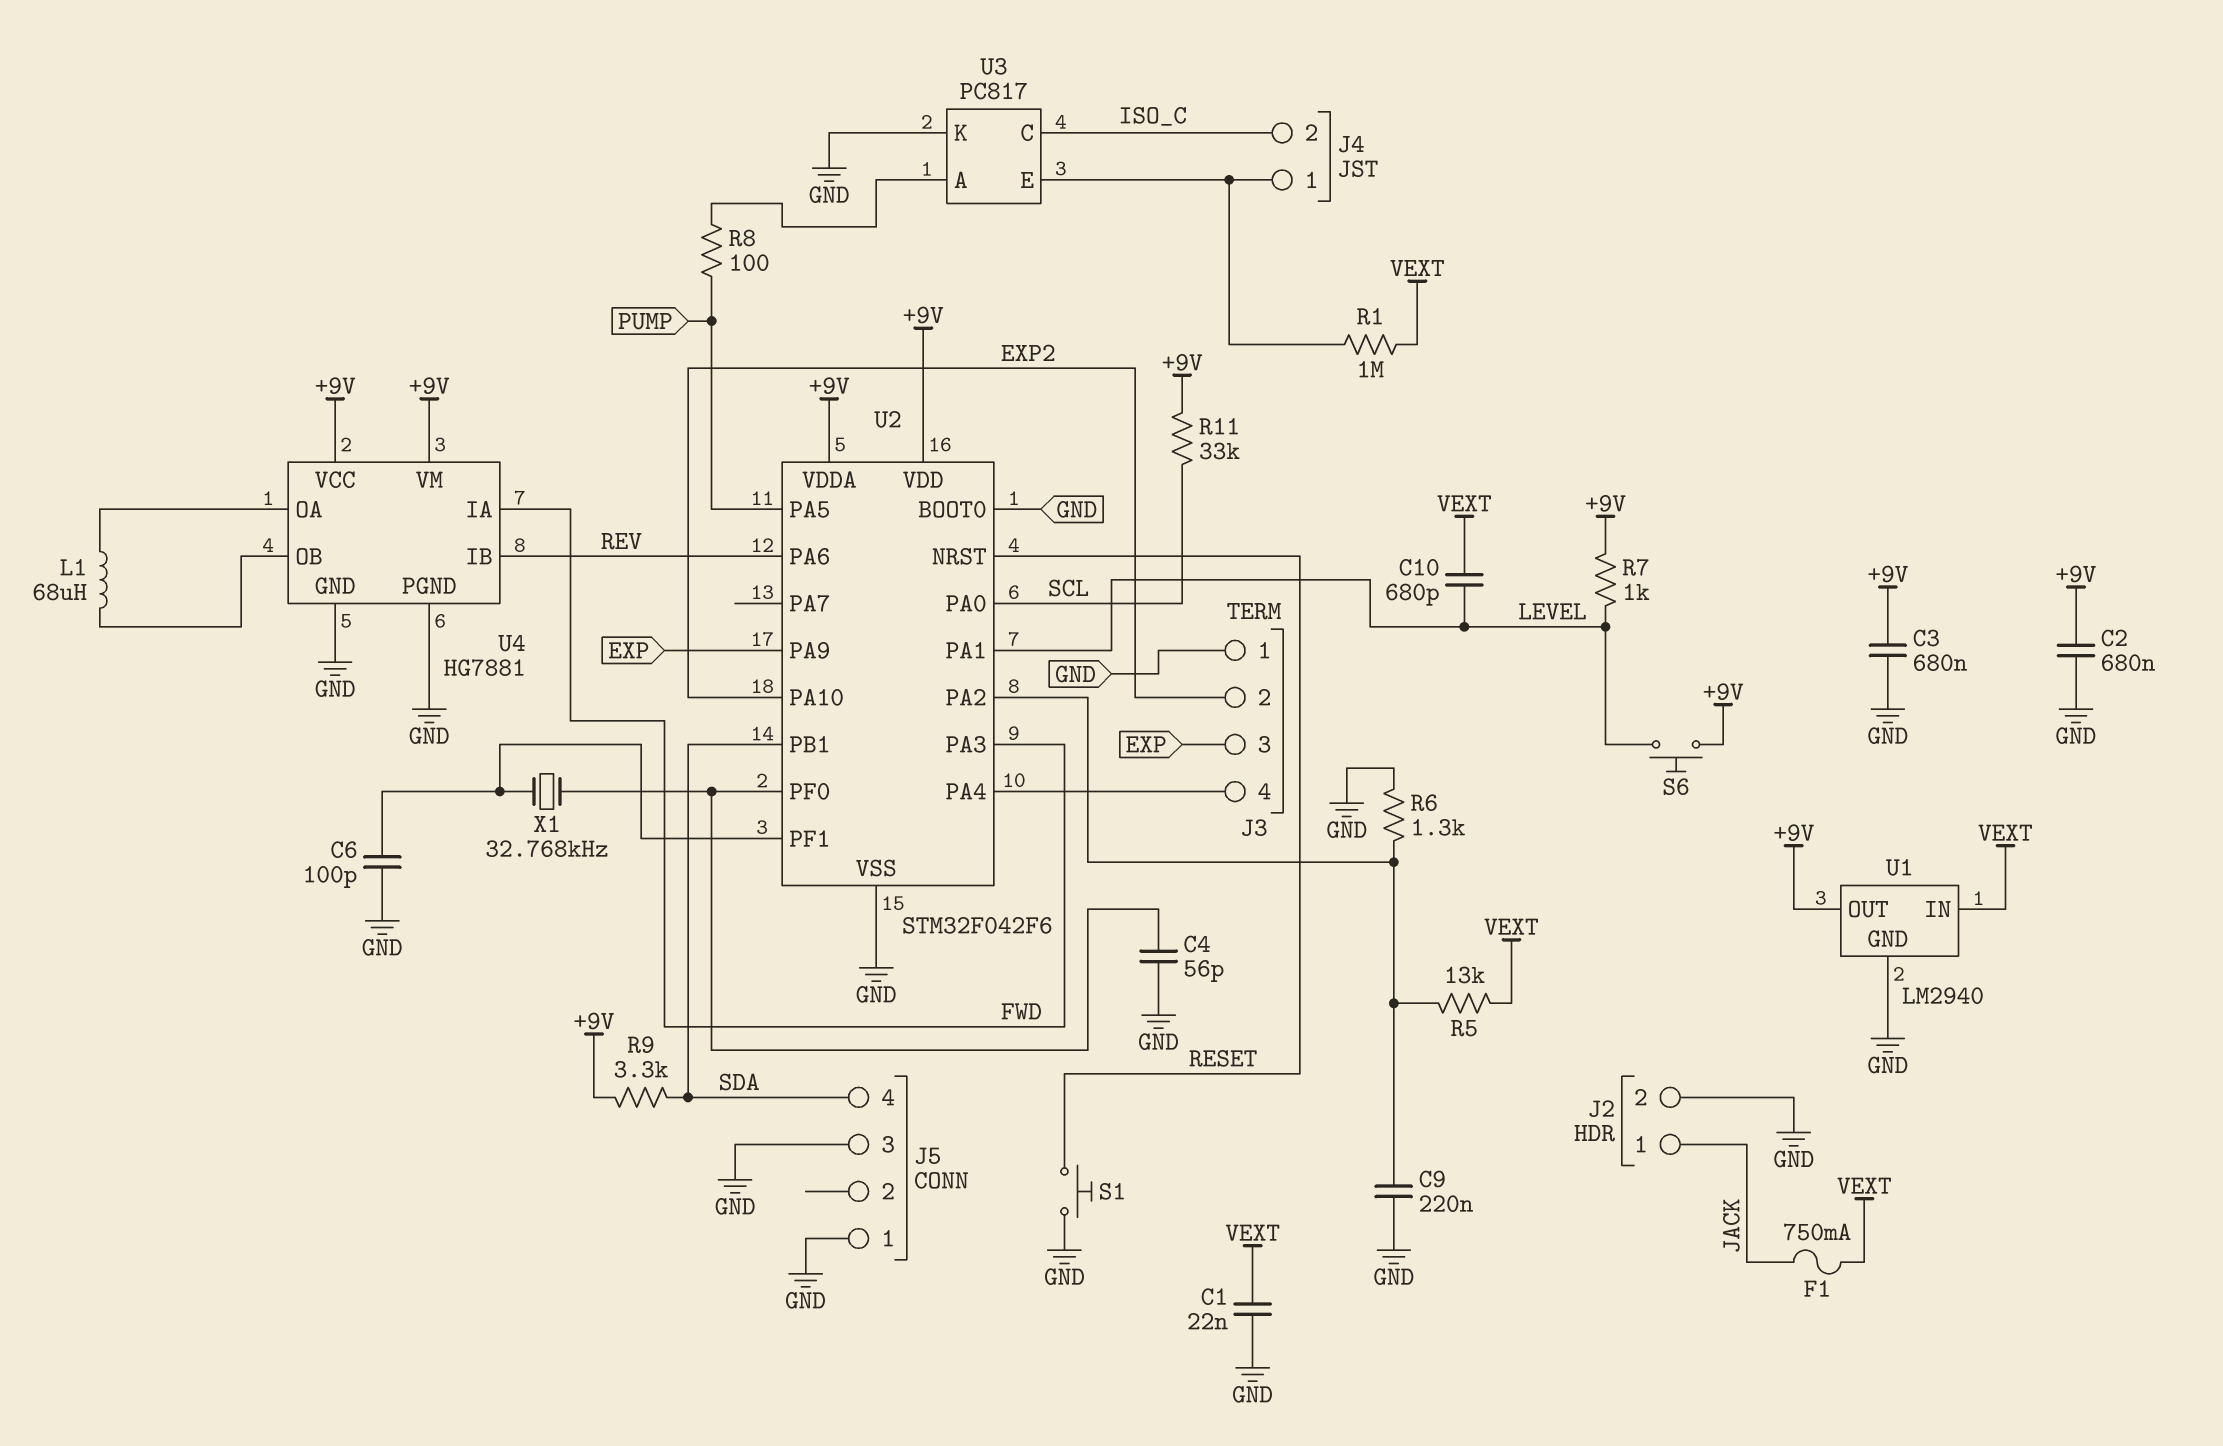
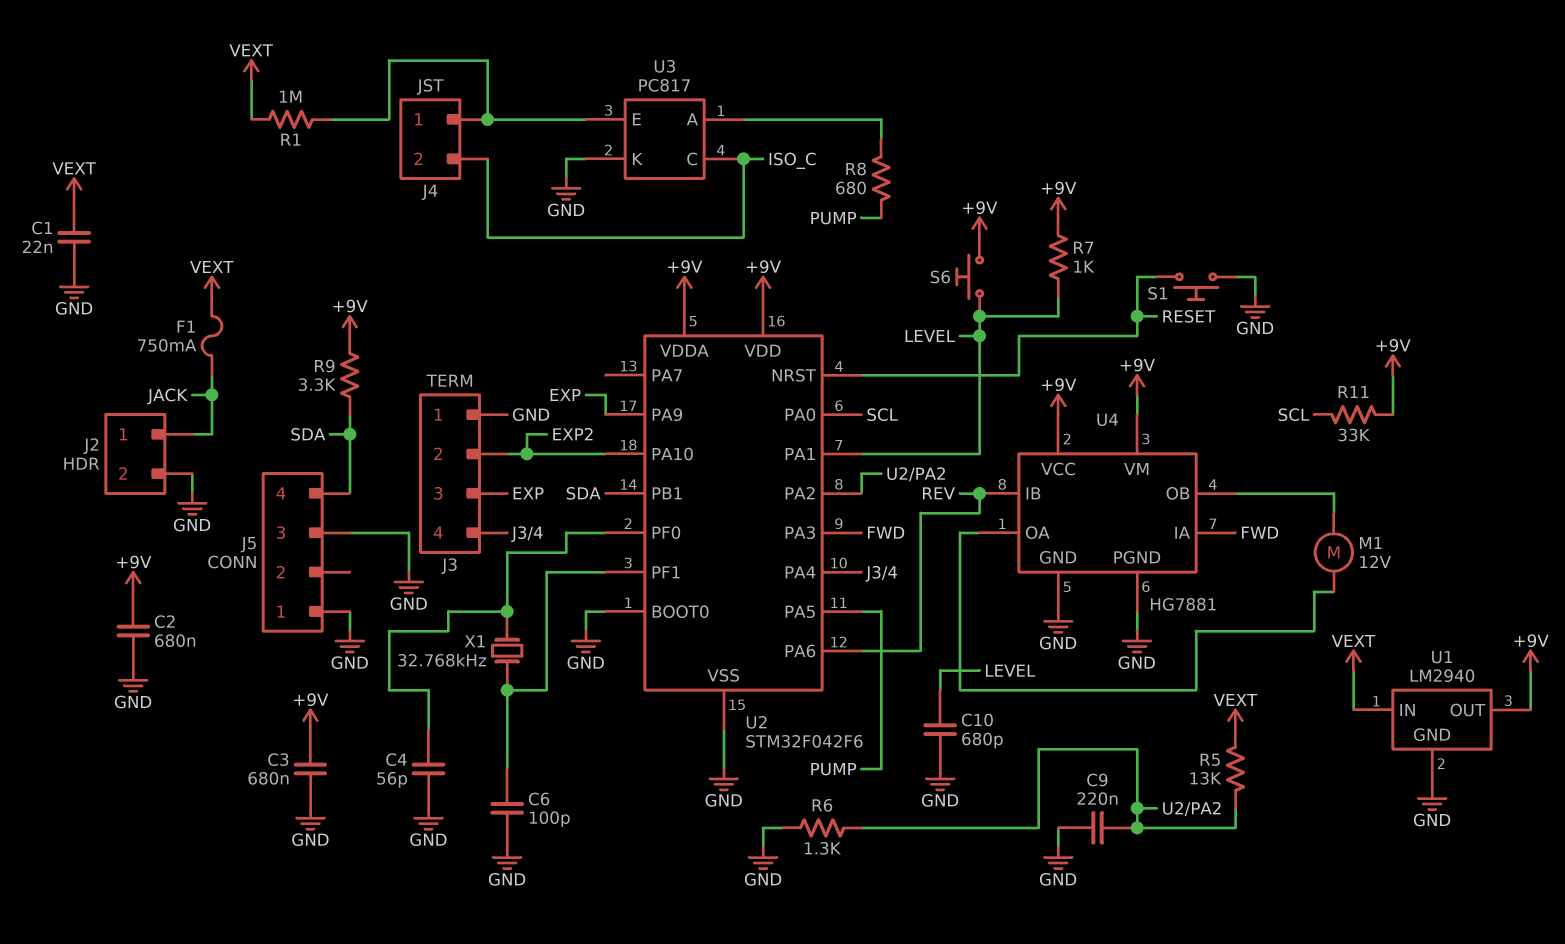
C10: 680pF (LEVEL, VEXT) -> 680pF (GND, LEVEL)
L1: 68uH (U4/OA, U4/OB) -> none
M1: none -> motor 12V (U4/OA, U4/OB)
R8: 100 (PUMP, U3/A) -> 680 (PUMP, U3/A)

